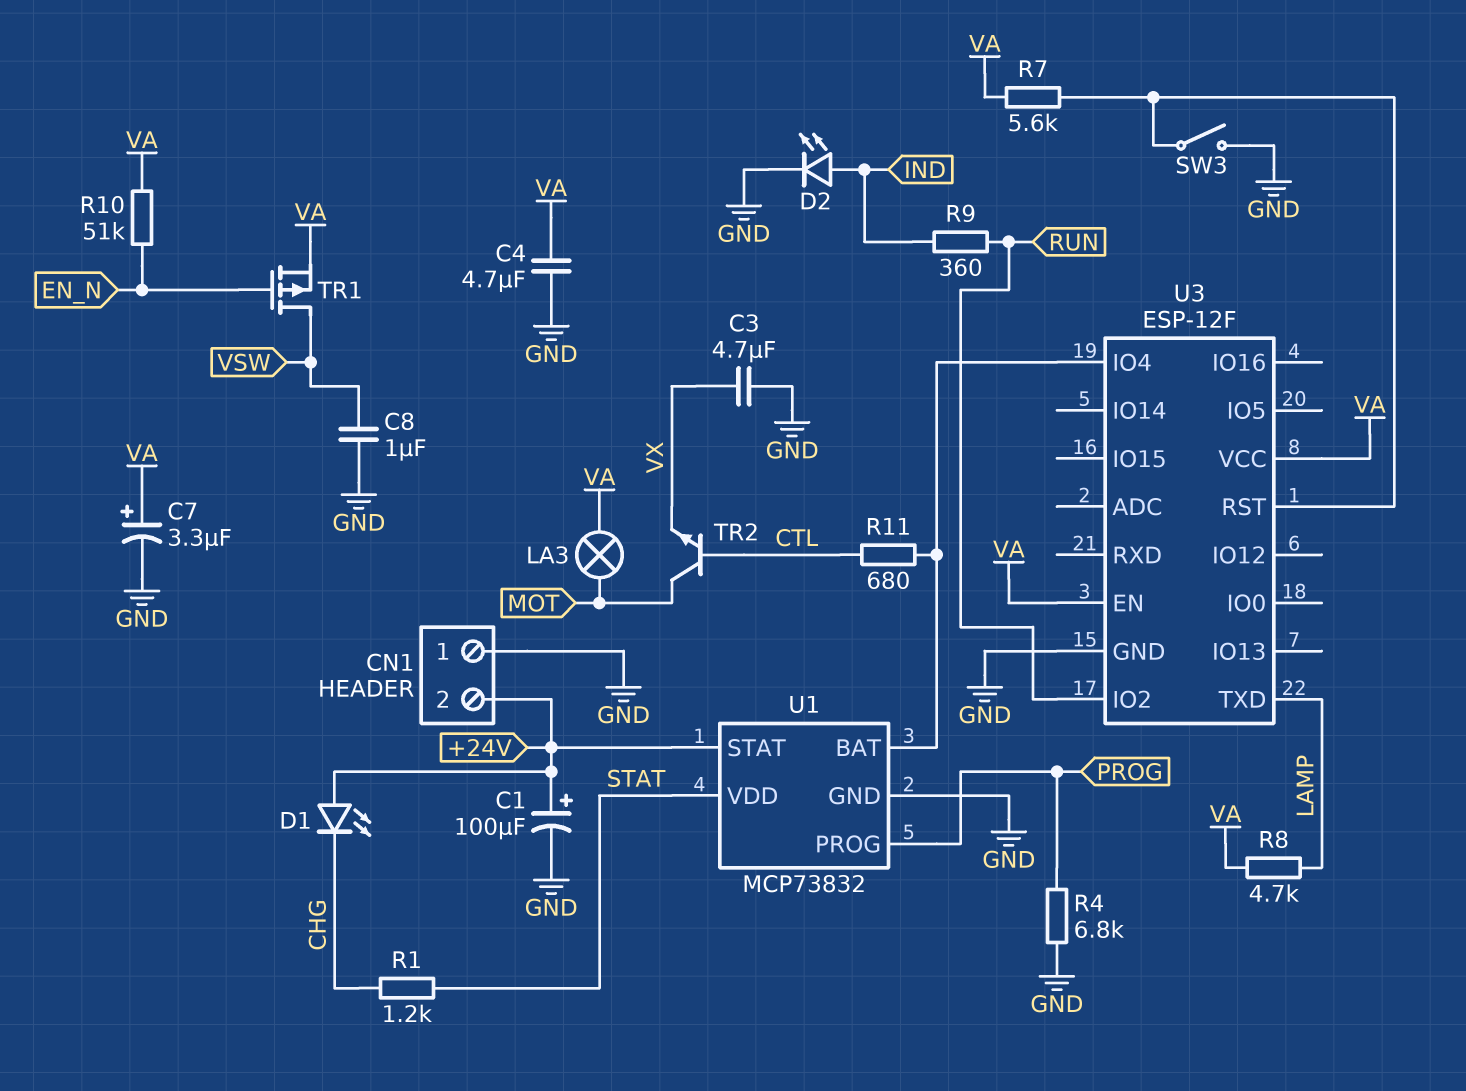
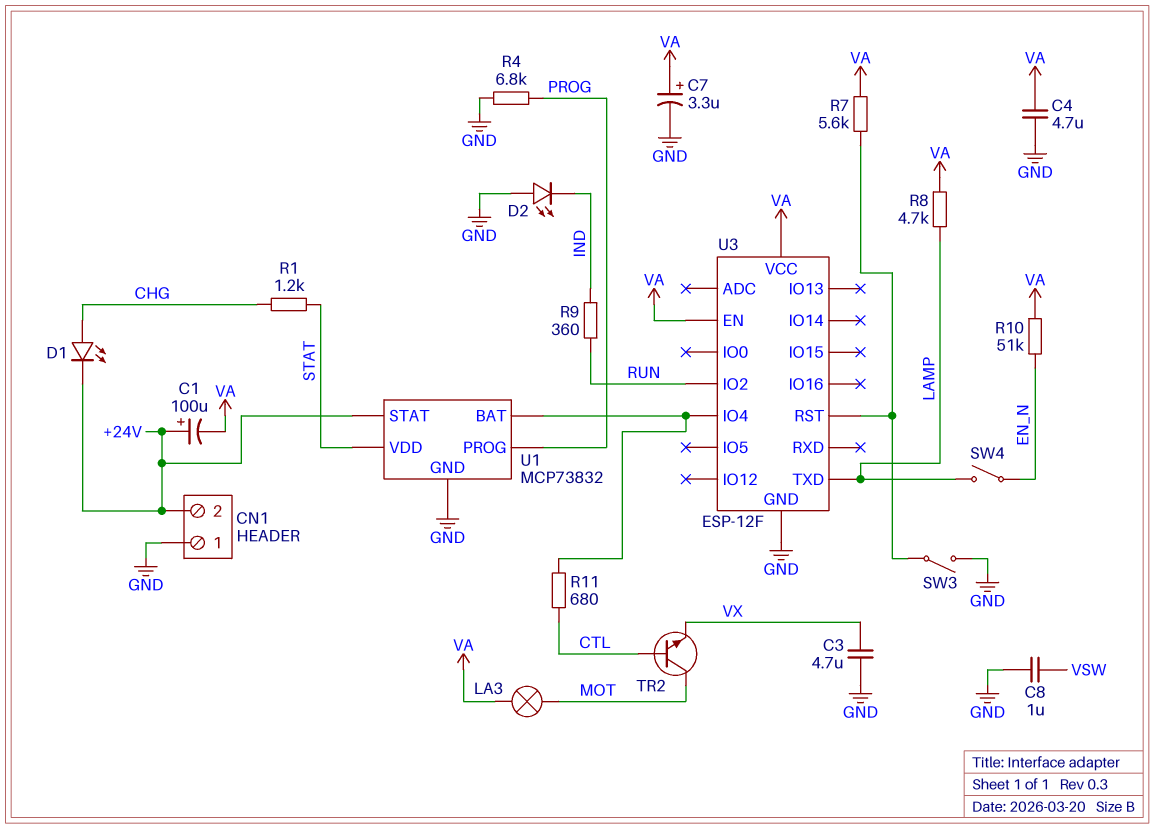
C1: 100uF (plus +24V, minus GND) -> 100uF (plus +24V, minus VA)
D1: LED (A +24V, K CHG) -> LED (A CHG, K +24V)
D2: LED (A IND, K GND) -> LED (A GND, K IND)
SW4: none -> switch (EN_N, LAMP)
TR1: PMOS (G EN_N, D VSW, S VA) -> none

